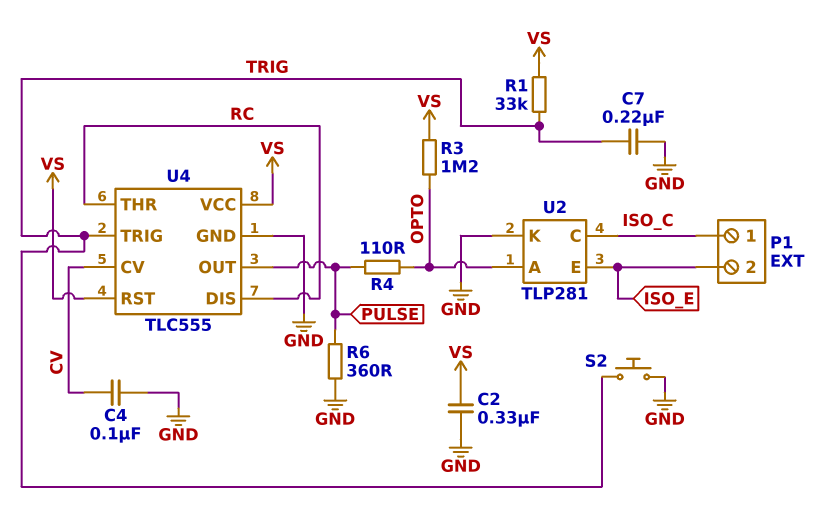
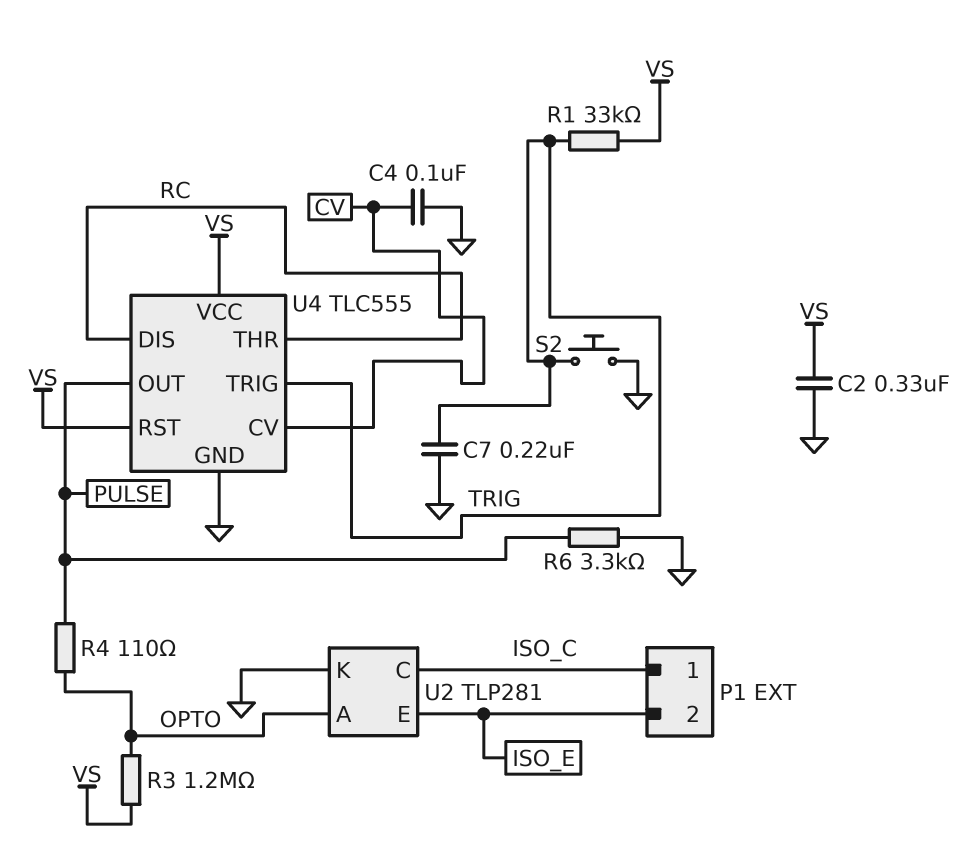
R6: 360 (GND, PULSE) -> 3.3k (GND, PULSE)

